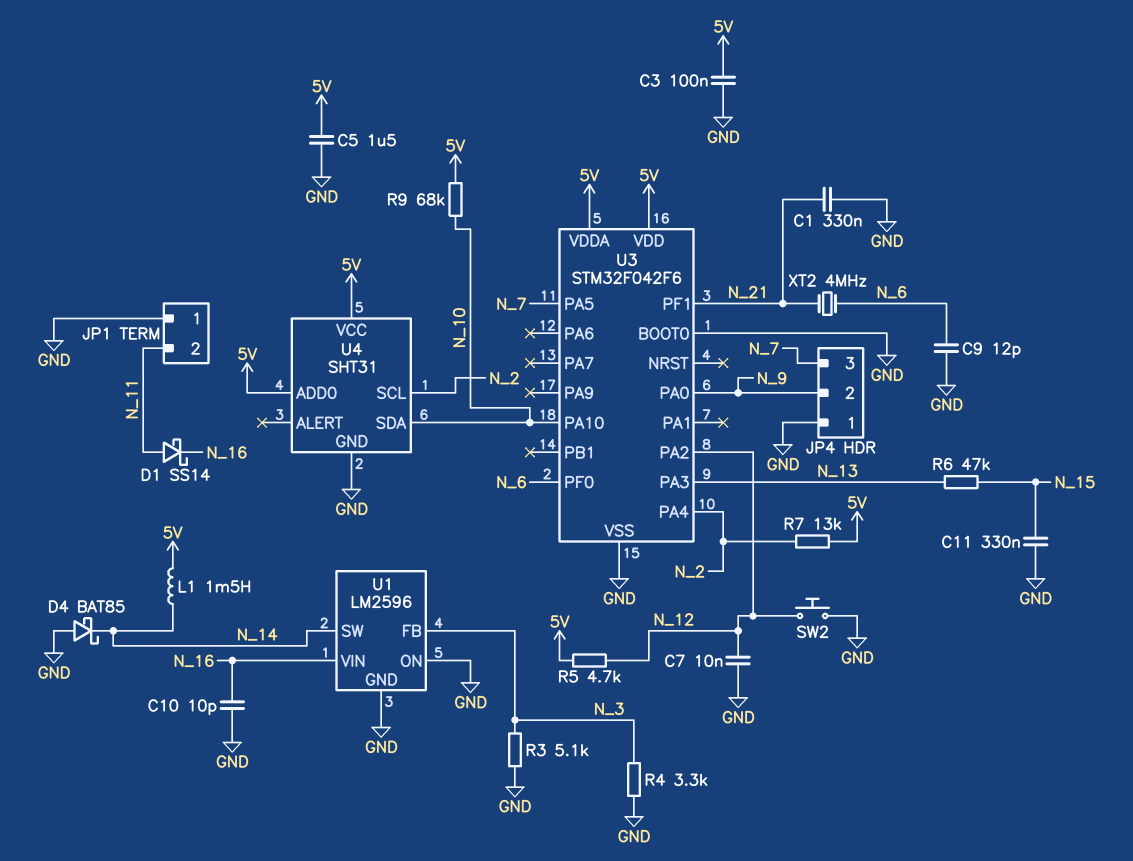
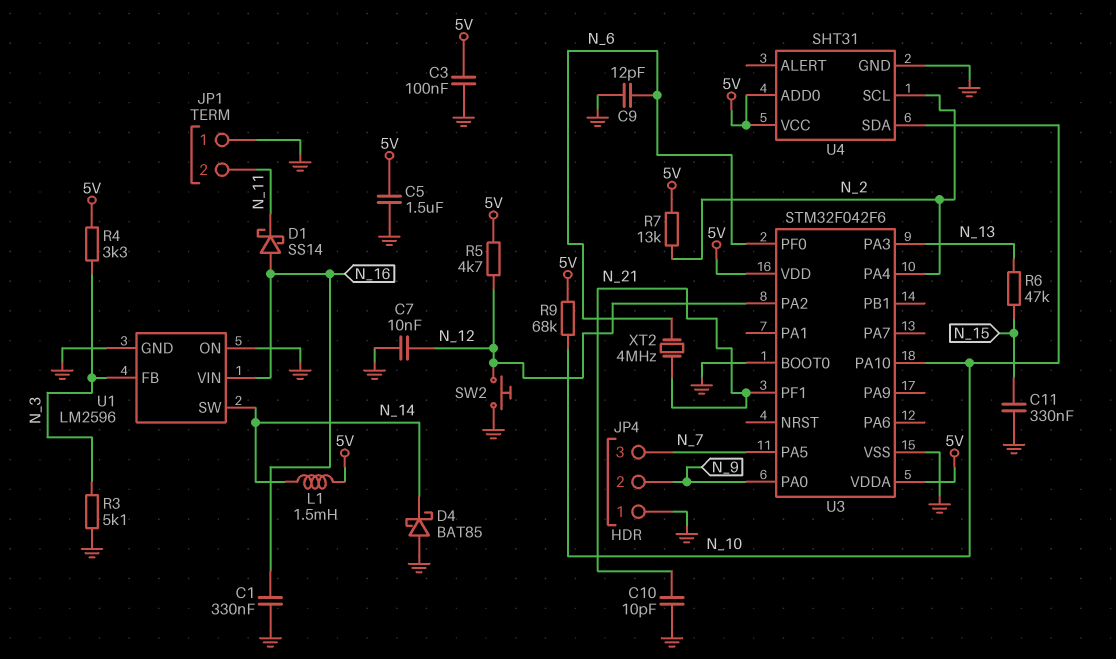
C1: 330nF (GND, N_21) -> 330nF (GND, N_16)
C10: 10pF (GND, N_16) -> 10pF (GND, N_21)
D1: schottky SS14 (A N_11, K N_16) -> schottky SS14 (A N_16, K N_11)
R4: 3.3k (GND, N_3) -> 3.3k (5V, N_3)

